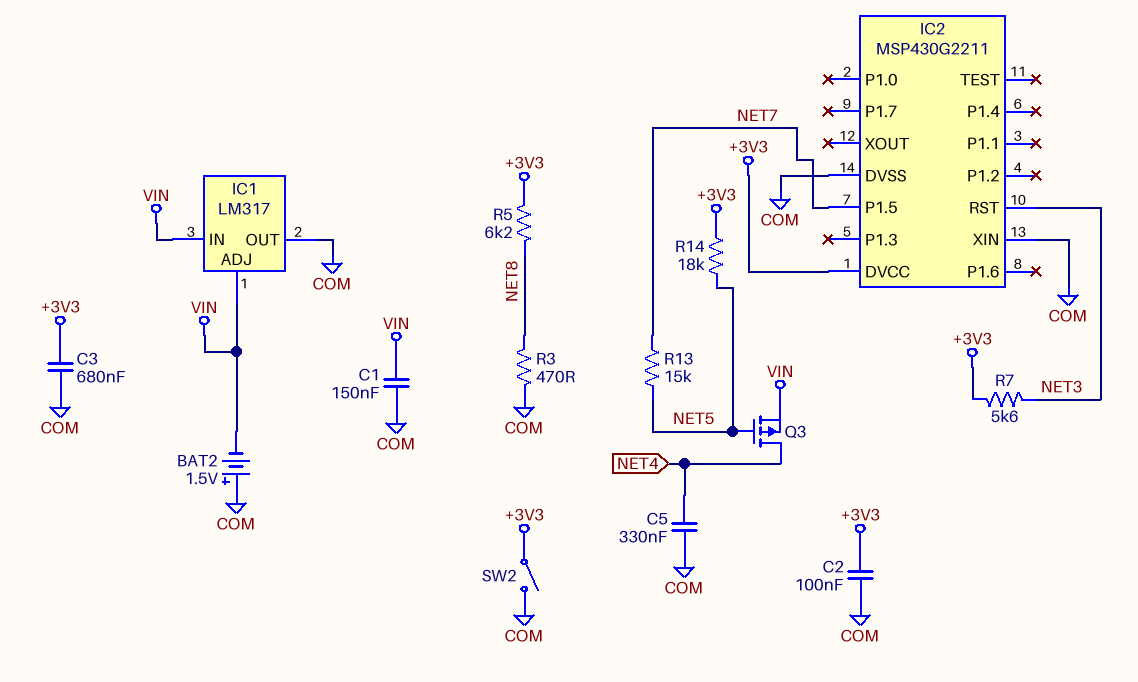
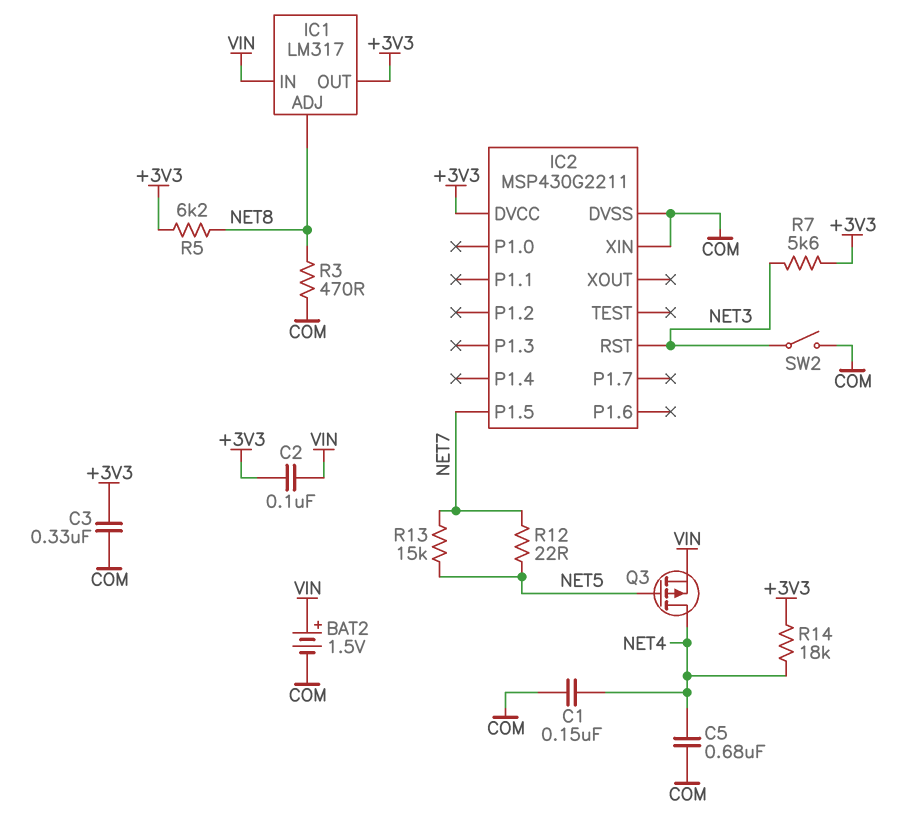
BAT2: 1.5V (plus COM, minus VIN) -> 1.5V (plus VIN, minus COM)
C1: 150nF (COM, VIN) -> 150nF (COM, NET4)
C2: 100nF (+3V3, COM) -> 100nF (+3V3, VIN)
C3: 680nF (+3V3, COM) -> 330nF (+3V3, COM)
C5: 330nF (COM, NET4) -> 680nF (COM, NET4)
IC1 pin ADJ: VIN -> NET8
IC1 pin OUT: COM -> +3V3
R12: none -> 22 (NET5, NET7)
R14: 18k (+3V3, NET5) -> 18k (+3V3, NET4)
SW2: switch (+3V3, COM) -> switch (COM, NET3)

